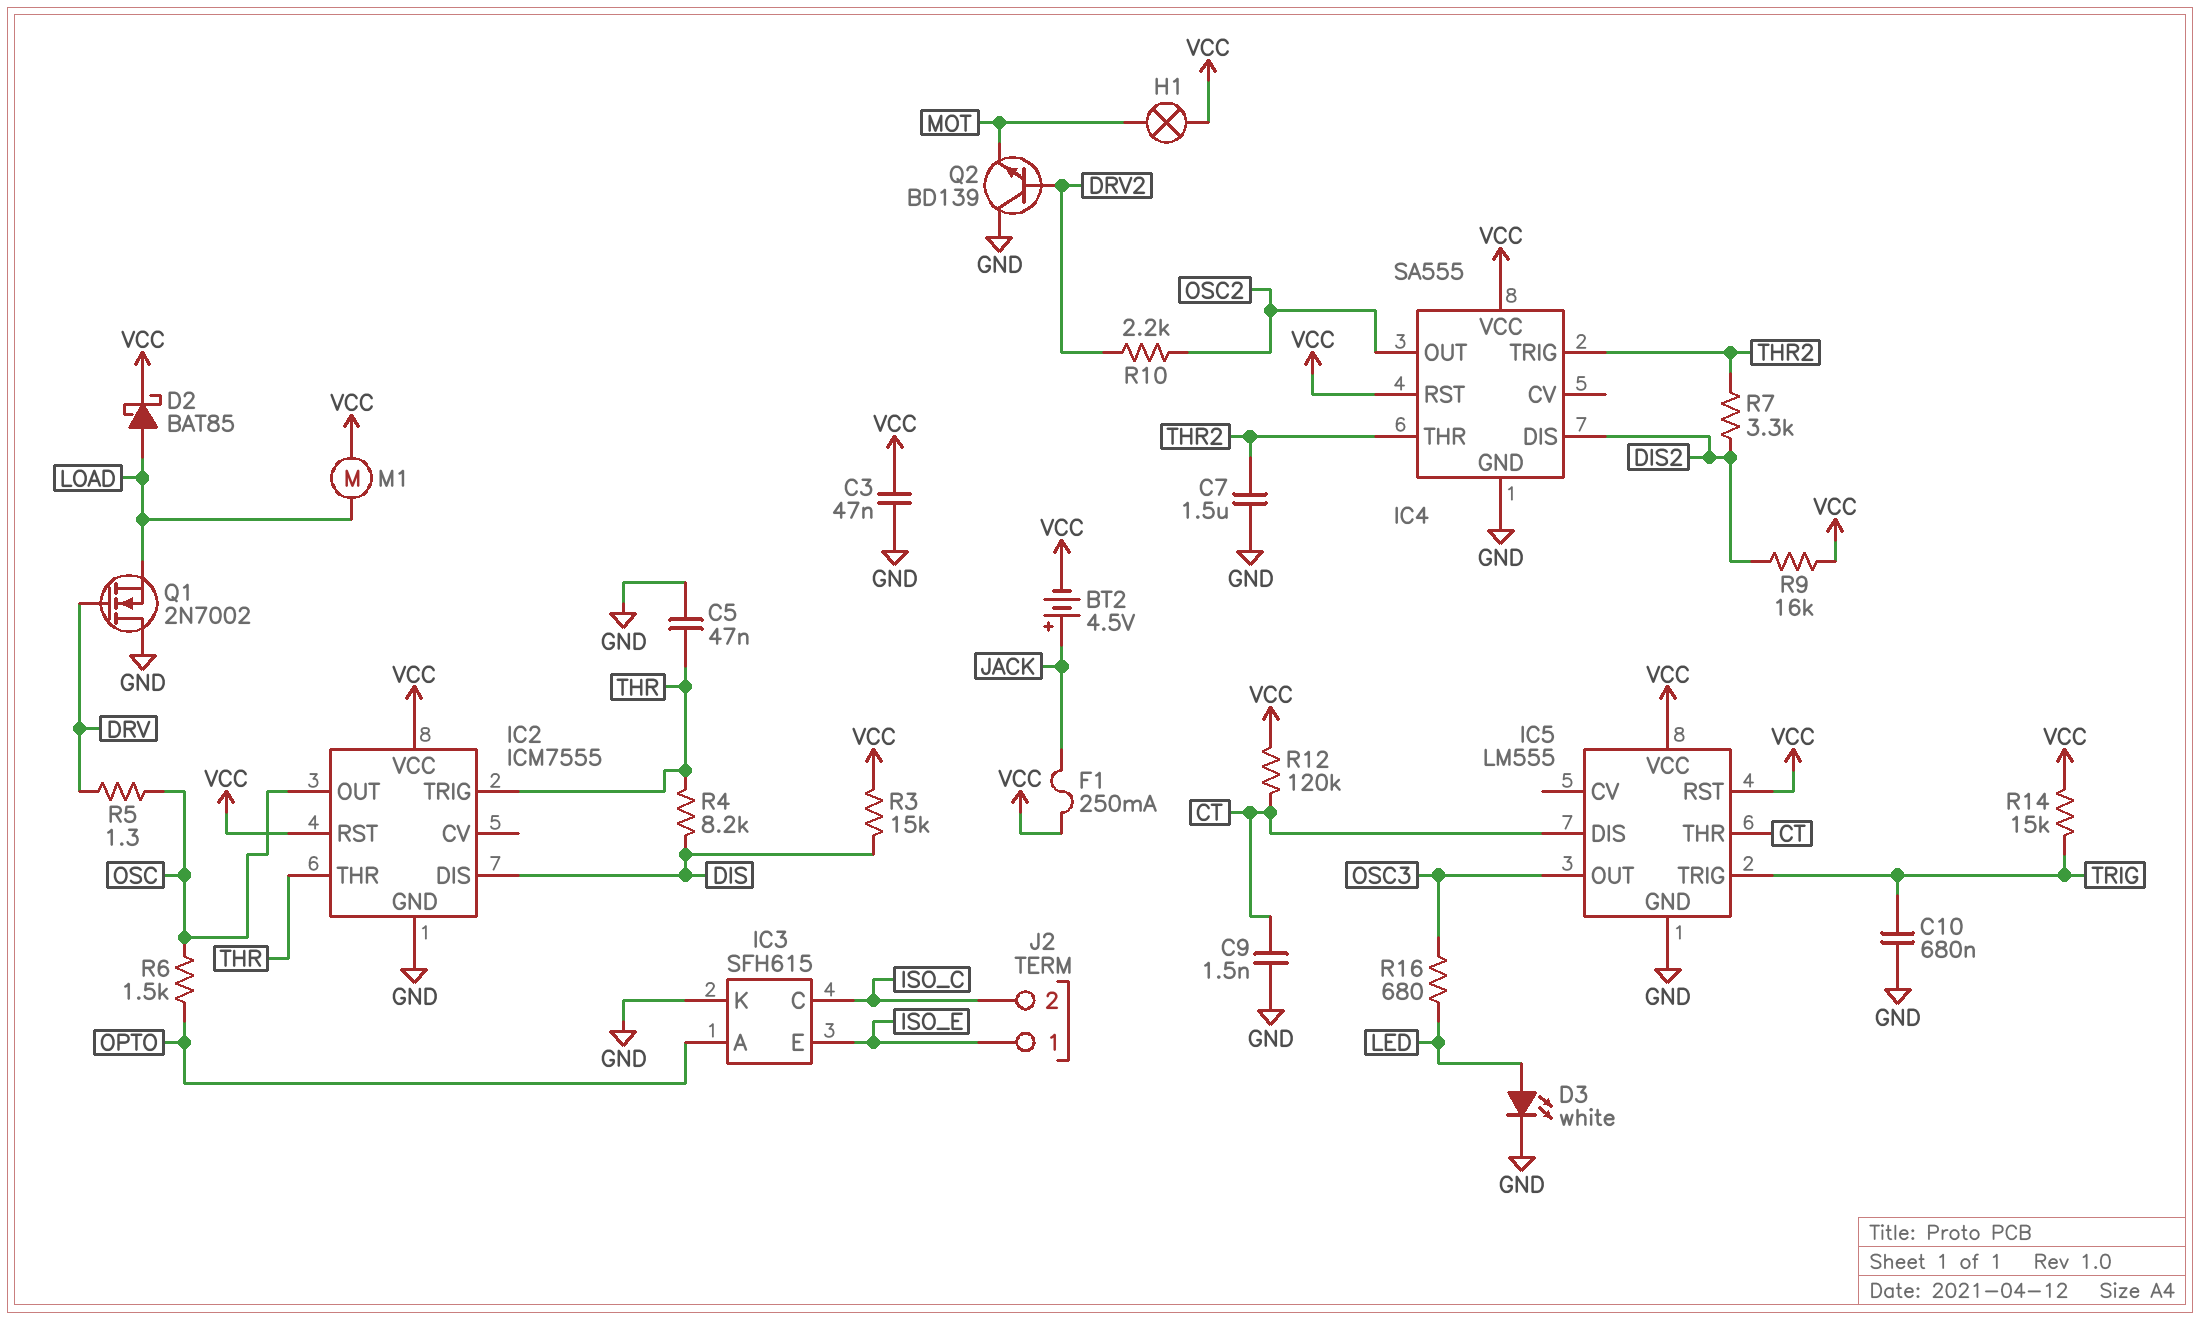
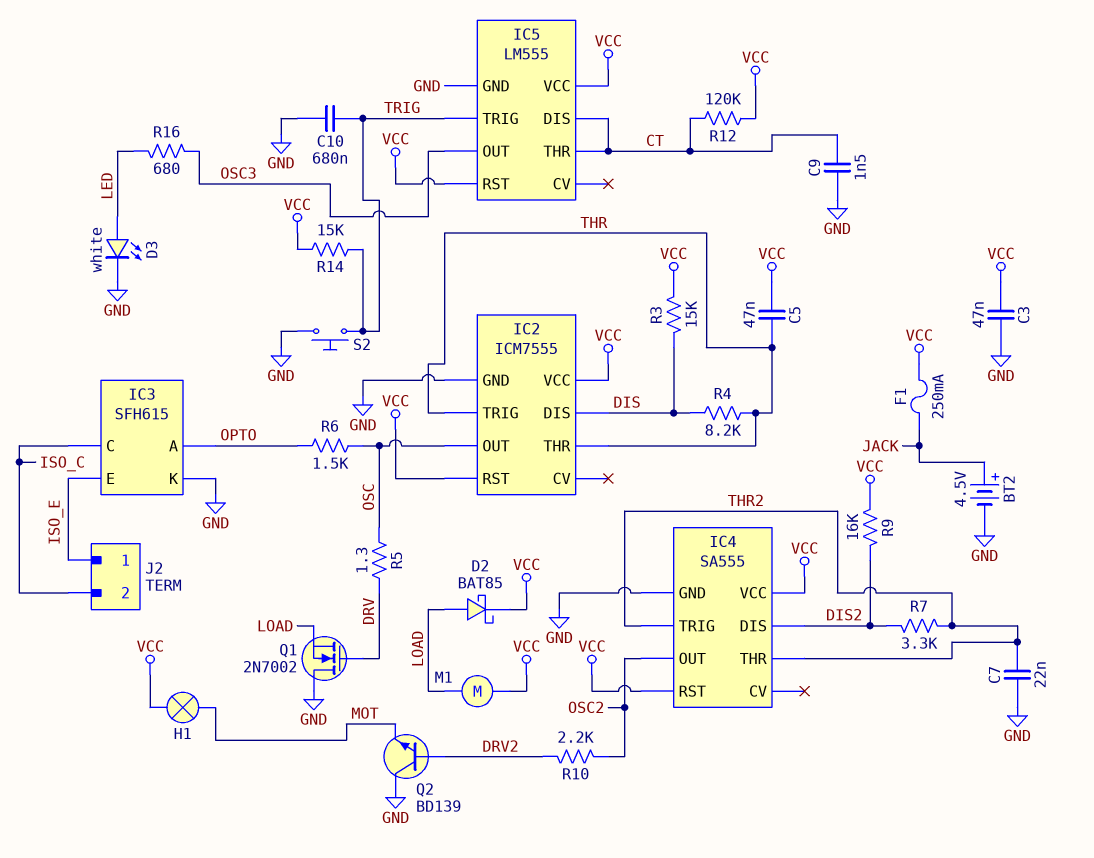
BT2: 4.5V (plus JACK, minus VCC) -> 4.5V (plus JACK, minus GND)
C5: 47nF (GND, THR) -> 47nF (THR, VCC)
C7: 1.5uF (GND, THR2) -> 22nF (GND, THR2)
S2: none -> button (GND, TRIG)

